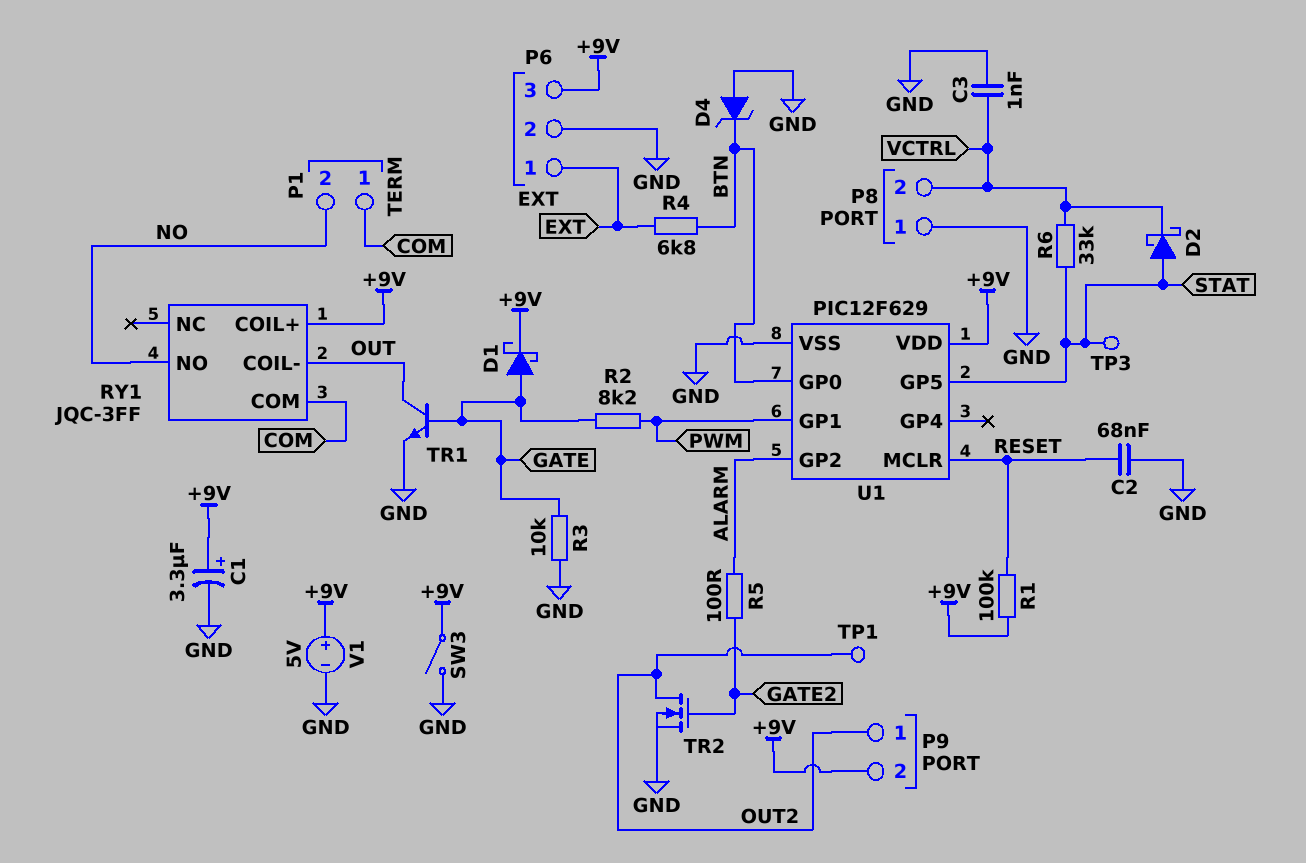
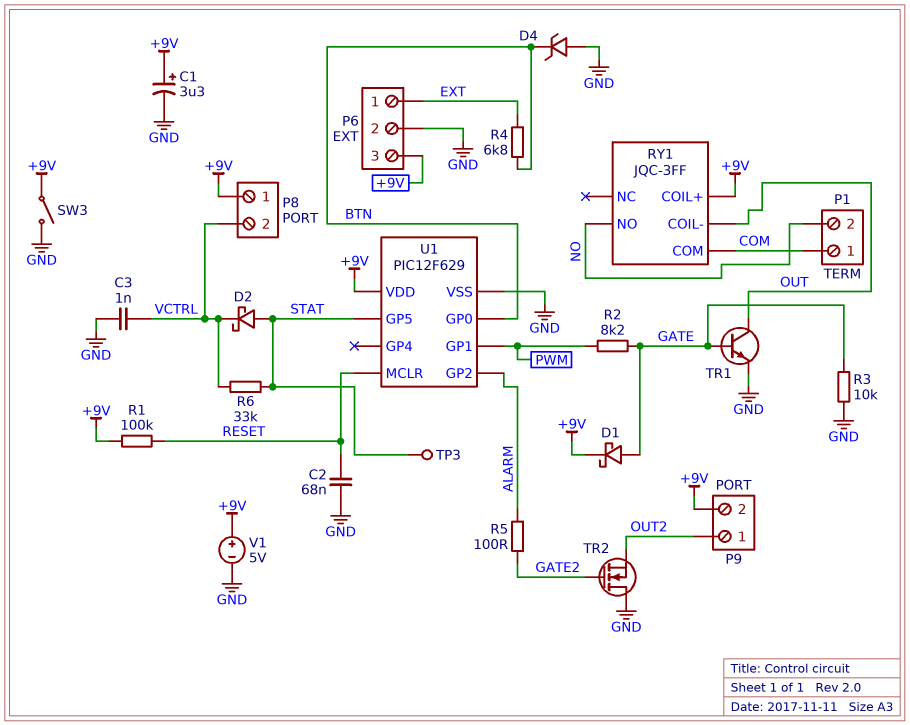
P8 pin 1: GND -> +9V
TP1: test point (OUT2) -> none
TR2: NMOS (G GATE2, D OUT2, S GND) -> NMOS (G GATE2, D GND, S OUT2)

